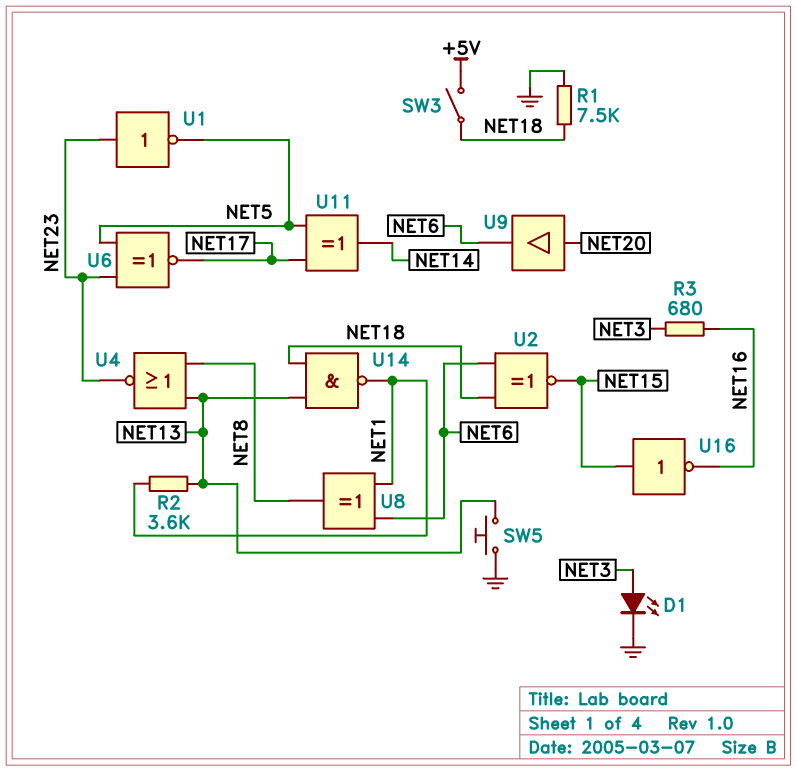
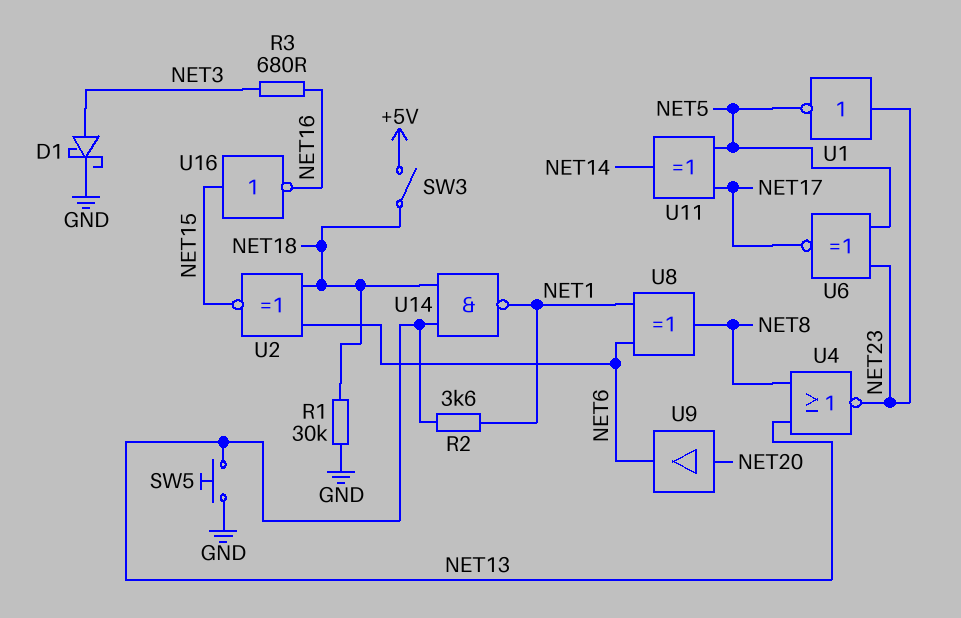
D1: LED (A NET3, K GND) -> schottky (A NET3, K GND)
R1: 7.5k (GND, NET18) -> 30k (GND, NET18)

